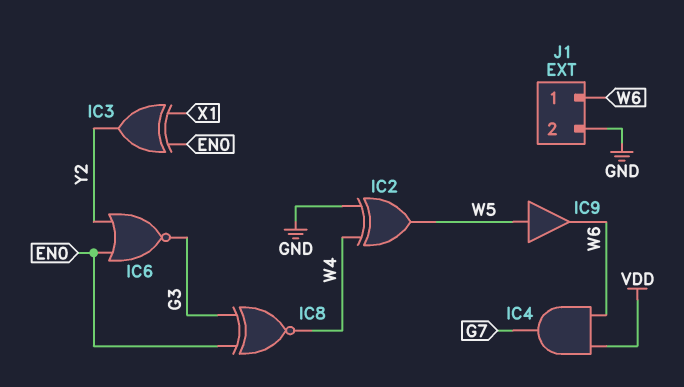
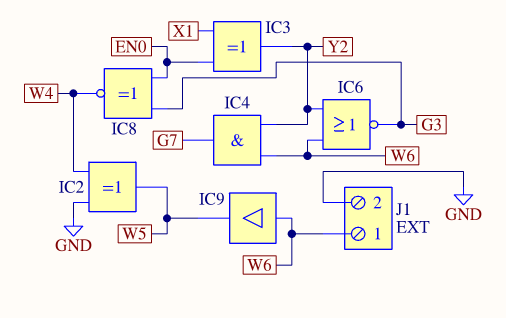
IC4: AND (in VDD, in W6, out G7) -> AND (in W6, in Y2, out G7)
IC6: NOR (in EN0, in Y2, out G3) -> NOR (in W6, in Y2, out G3)
IC9: buffer (in W5, out W6) -> buffer (in W6, out W5)

